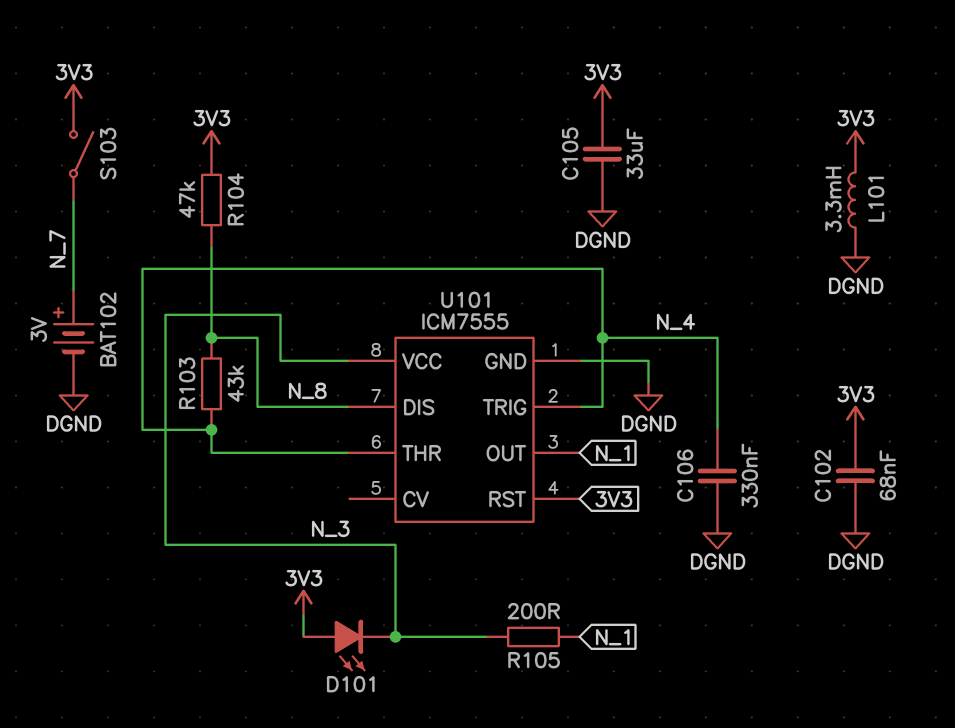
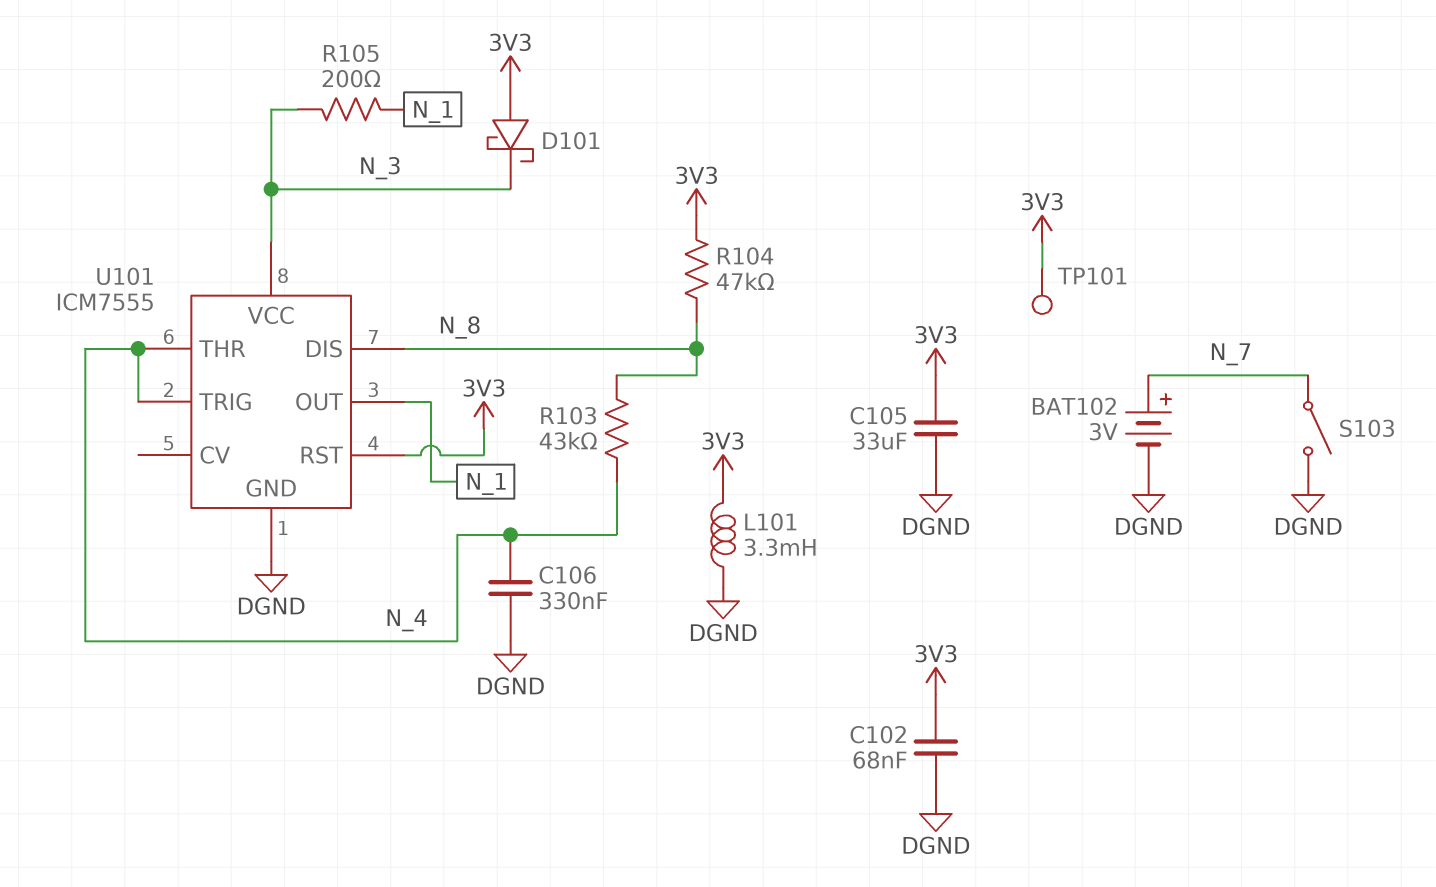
D101: LED (A 3V3, K N_3) -> schottky (A 3V3, K N_3)
S103: switch (3V3, N_7) -> switch (DGND, N_7)
TP101: none -> test point (3V3)

